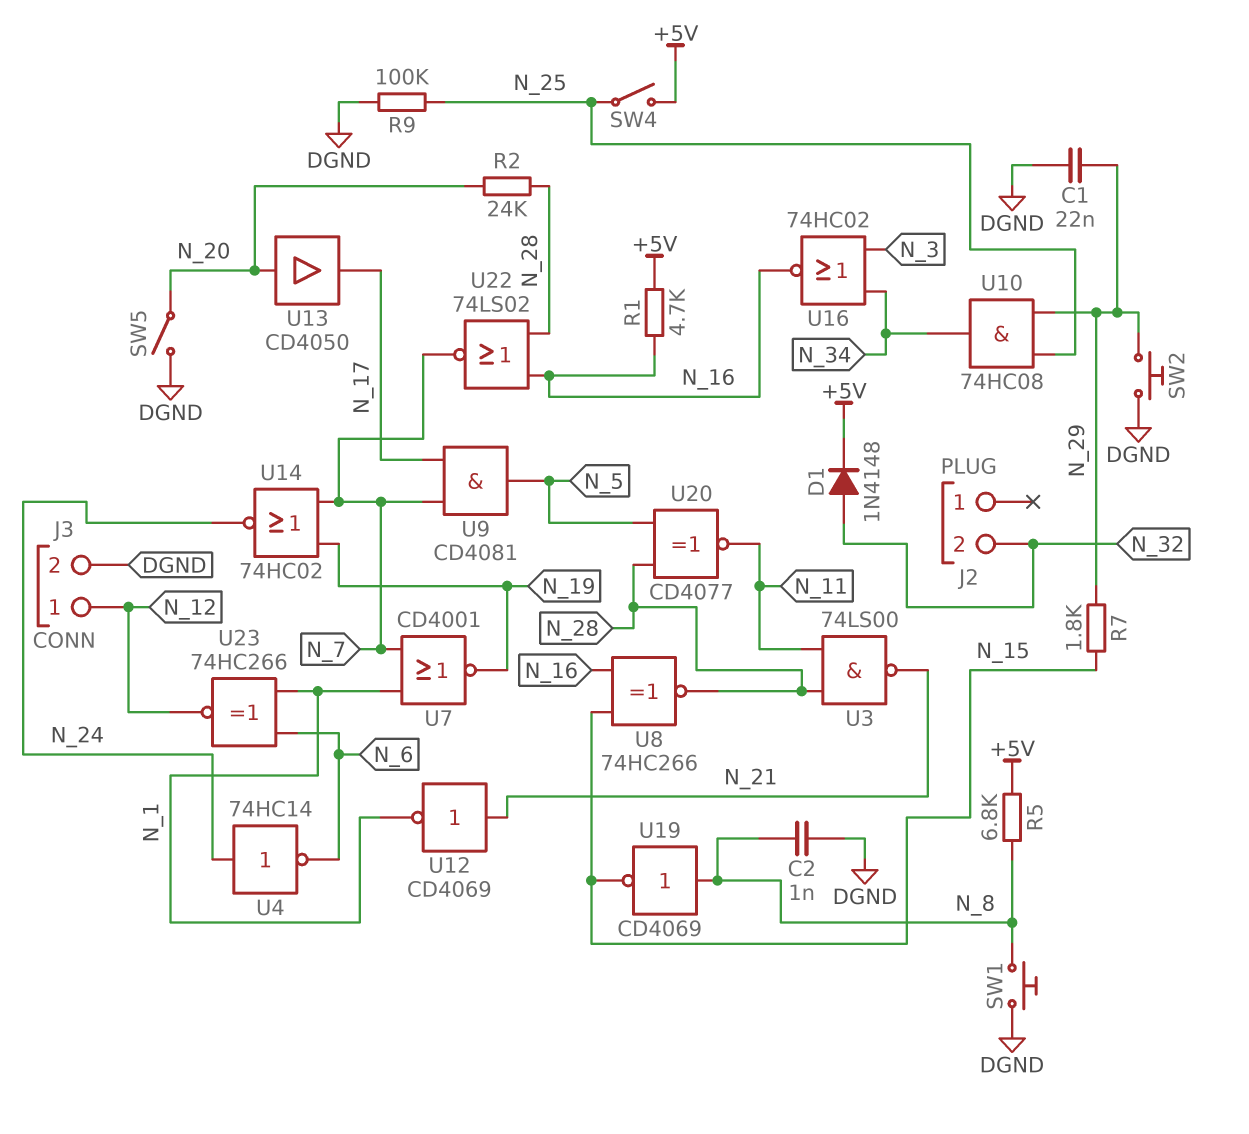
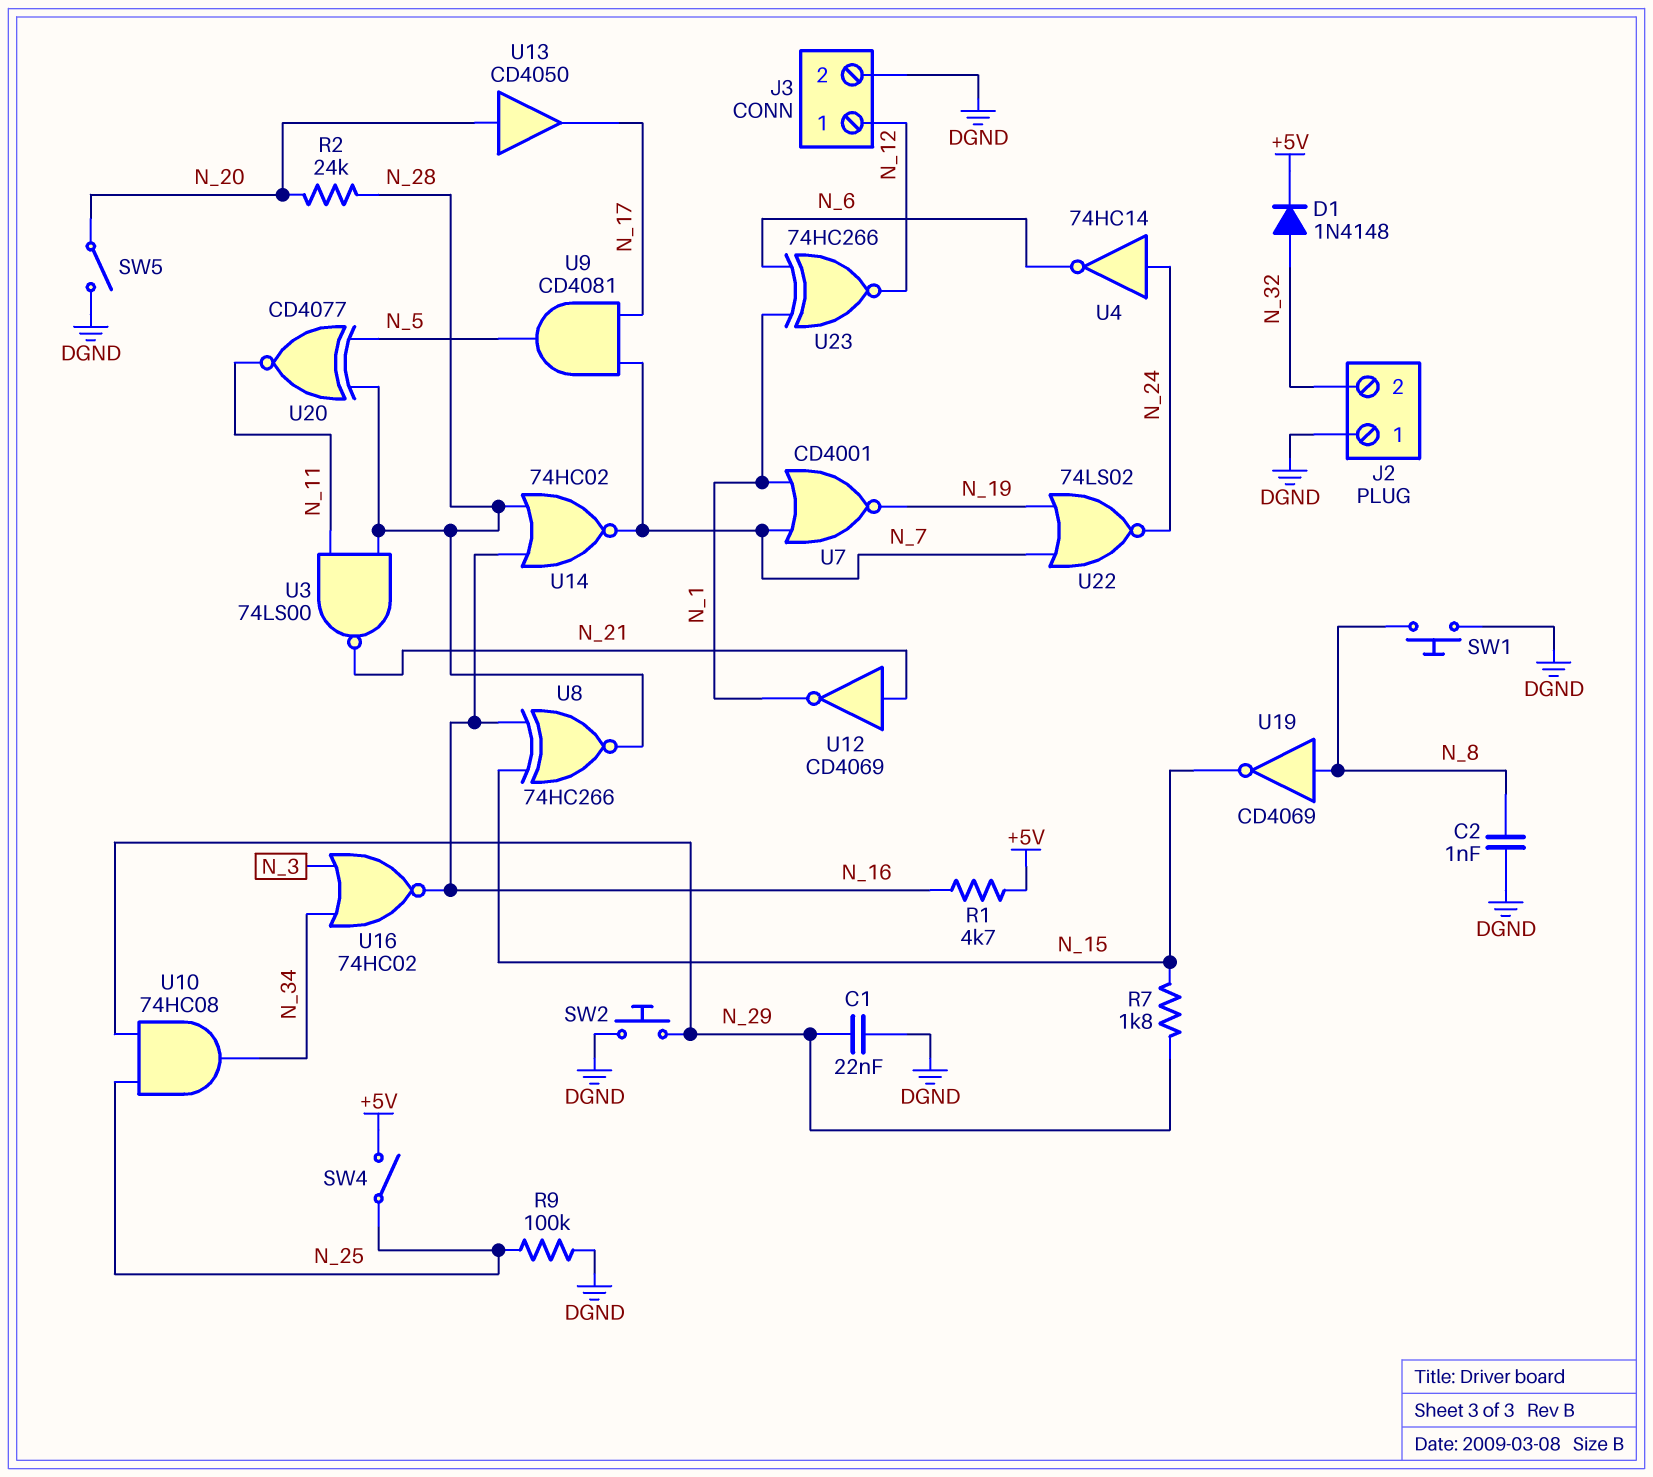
J2 pin 1: none -> DGND
R5: 6.8k (+5V, N_8) -> none
U14: NOR 74HC02 (in N_7, in N_19, out N_24) -> NOR 74HC02 (in N_16, in N_28, out N_7)
U22: NOR 74LS02 (in N_16, in N_28, out N_7) -> NOR 74LS02 (in N_7, in N_19, out N_24)

